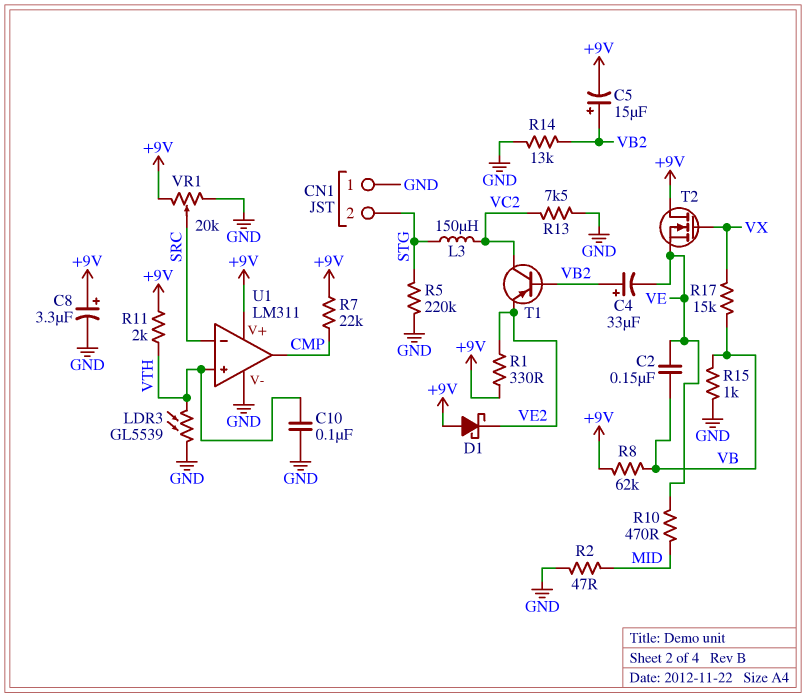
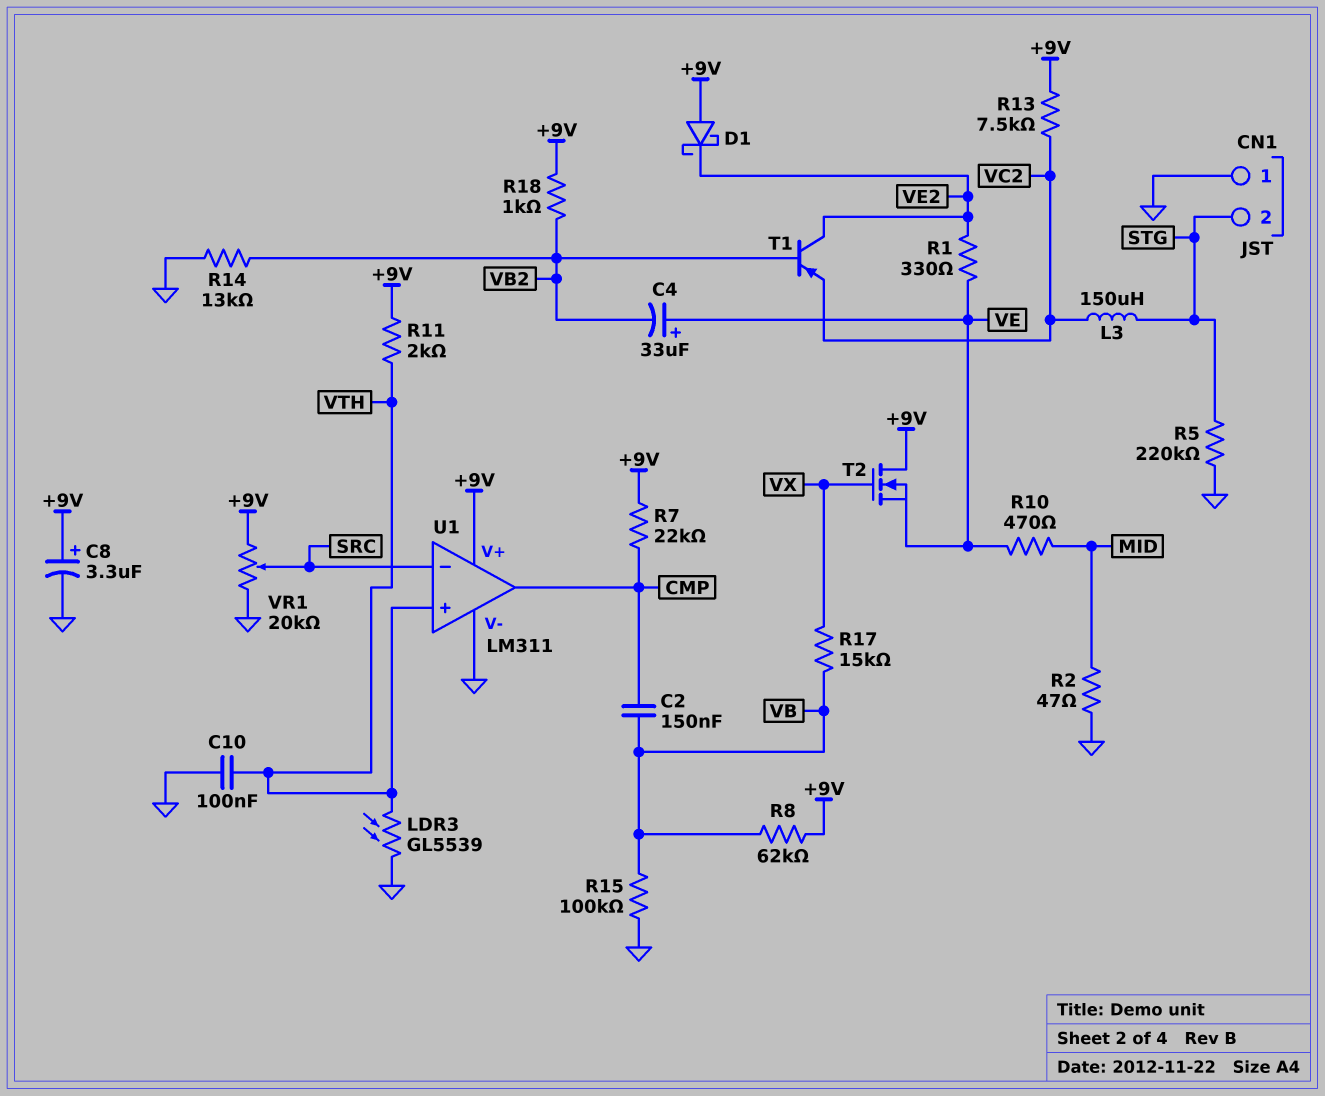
C2: 150nF (VB, VE) -> 150nF (CMP, VB)
C4: 33uF (plus VB2, minus VE) -> 33uF (plus VE, minus VB2)
C5: 15uF (plus VB2, minus +9V) -> none
R1: 330 (+9V, VE2) -> 330 (VE, VE2)
R13: 7.5k (GND, VC2) -> 7.5k (+9V, VC2)
R15: 1k (GND, VB) -> 100k (GND, VB)
R18: none -> 1k (+9V, VB2)
T1: PNP (B VB2, C VC2, E VE2) -> PNP (B VB2, C VE2, E VC2)

